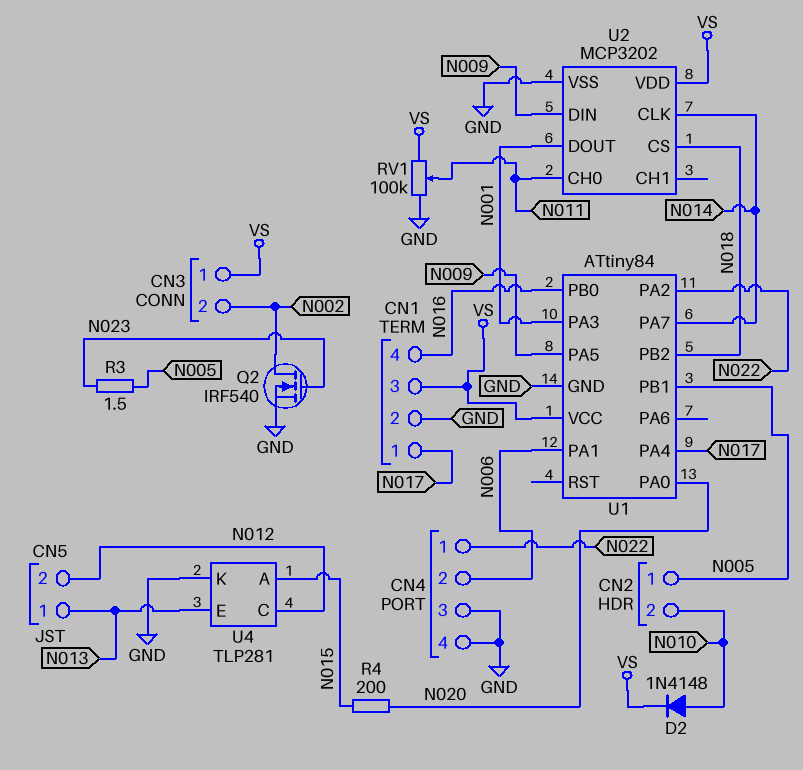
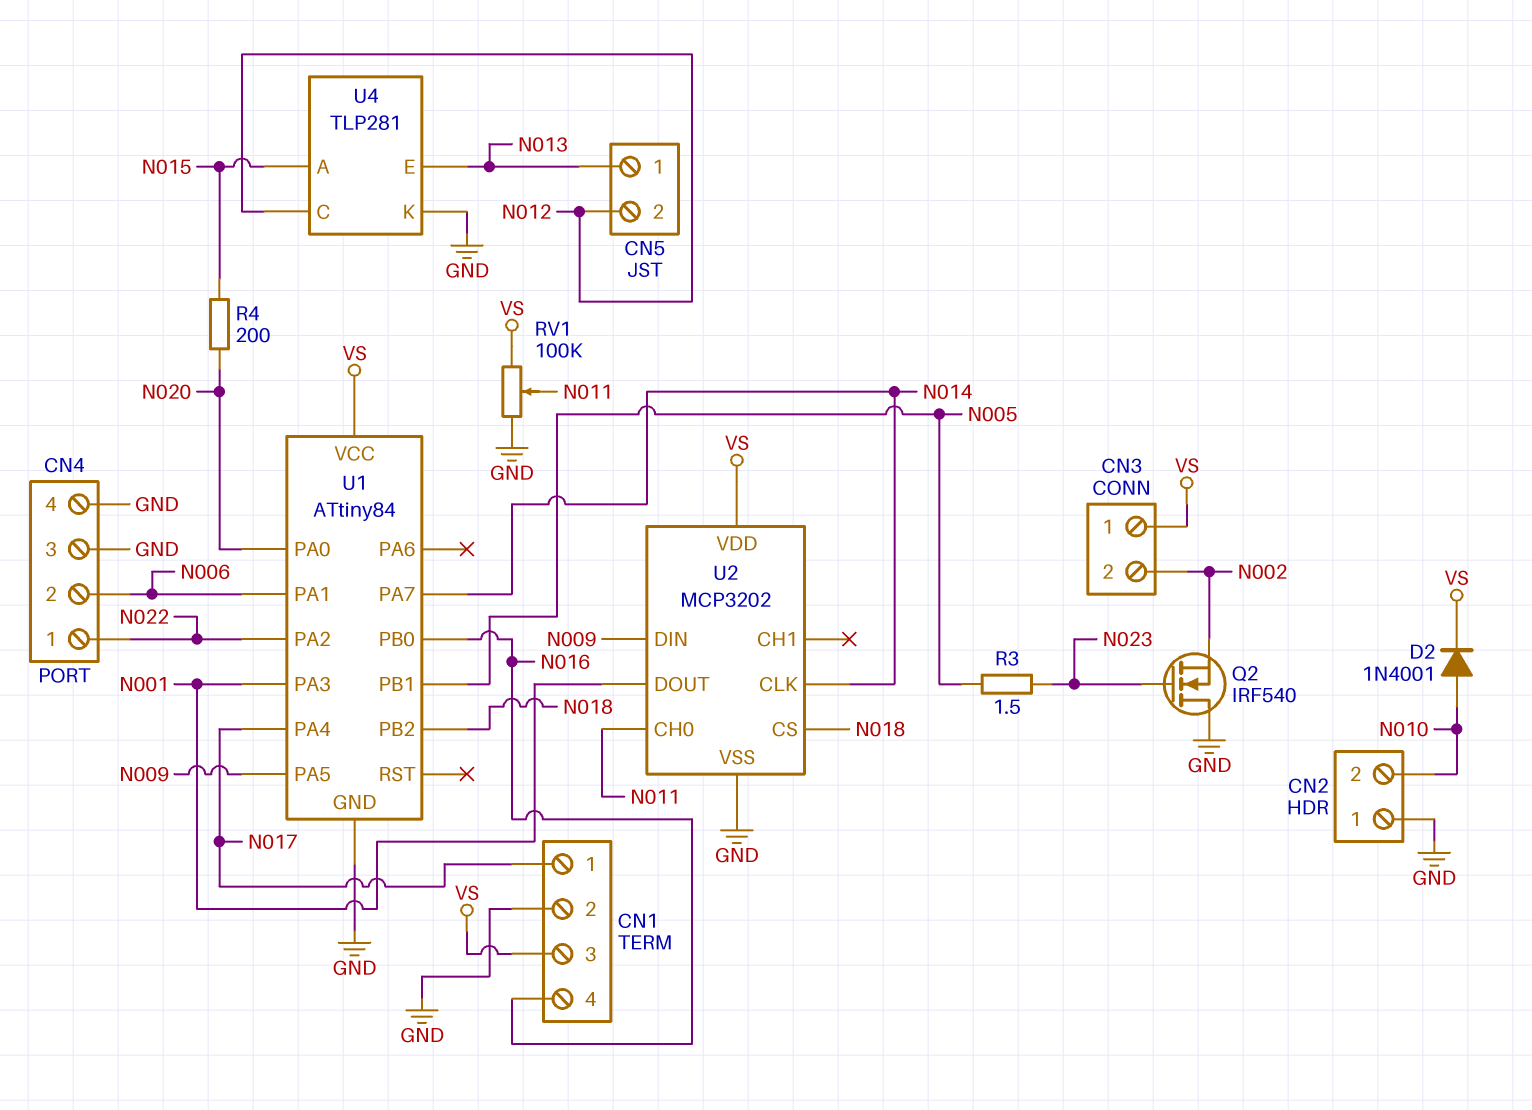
CN2 pin 1: N005 -> GND
D2: diode 1N4148 (A N010, K VS) -> diode 1N4001 (A N010, K VS)
Q2: NMOS IRF540 (G N023, D N002, S GND) -> NMOS IRF540 (G N023, D GND, S N002)

